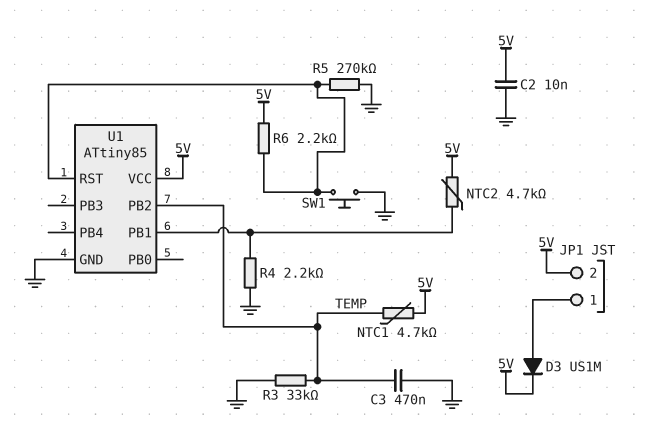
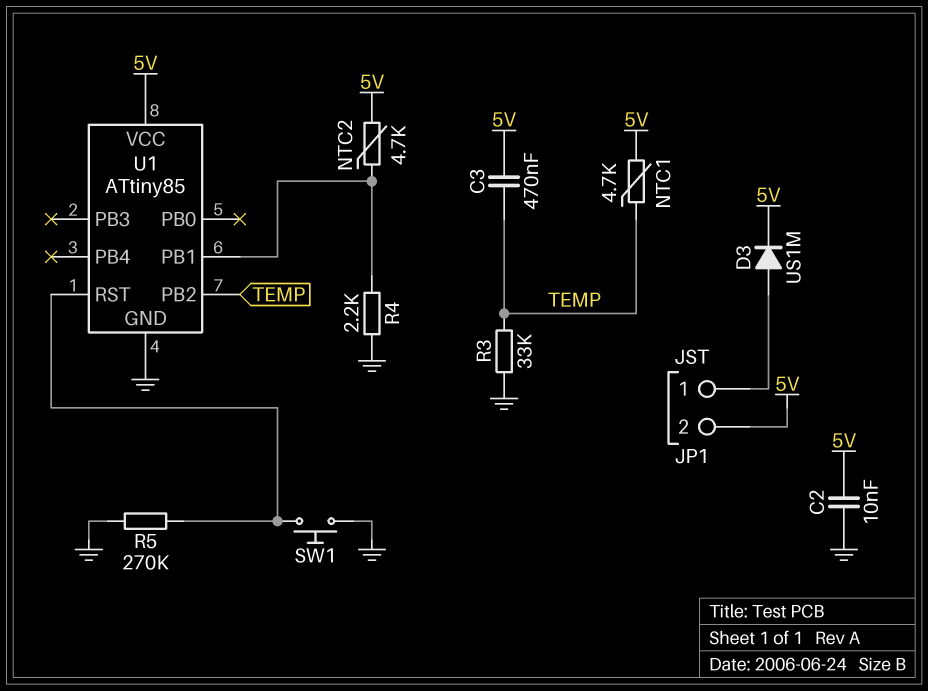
C3: 470nF (GND, TEMP) -> 470nF (5V, TEMP)
R6: 2.2k (5V, U1/RST) -> none

